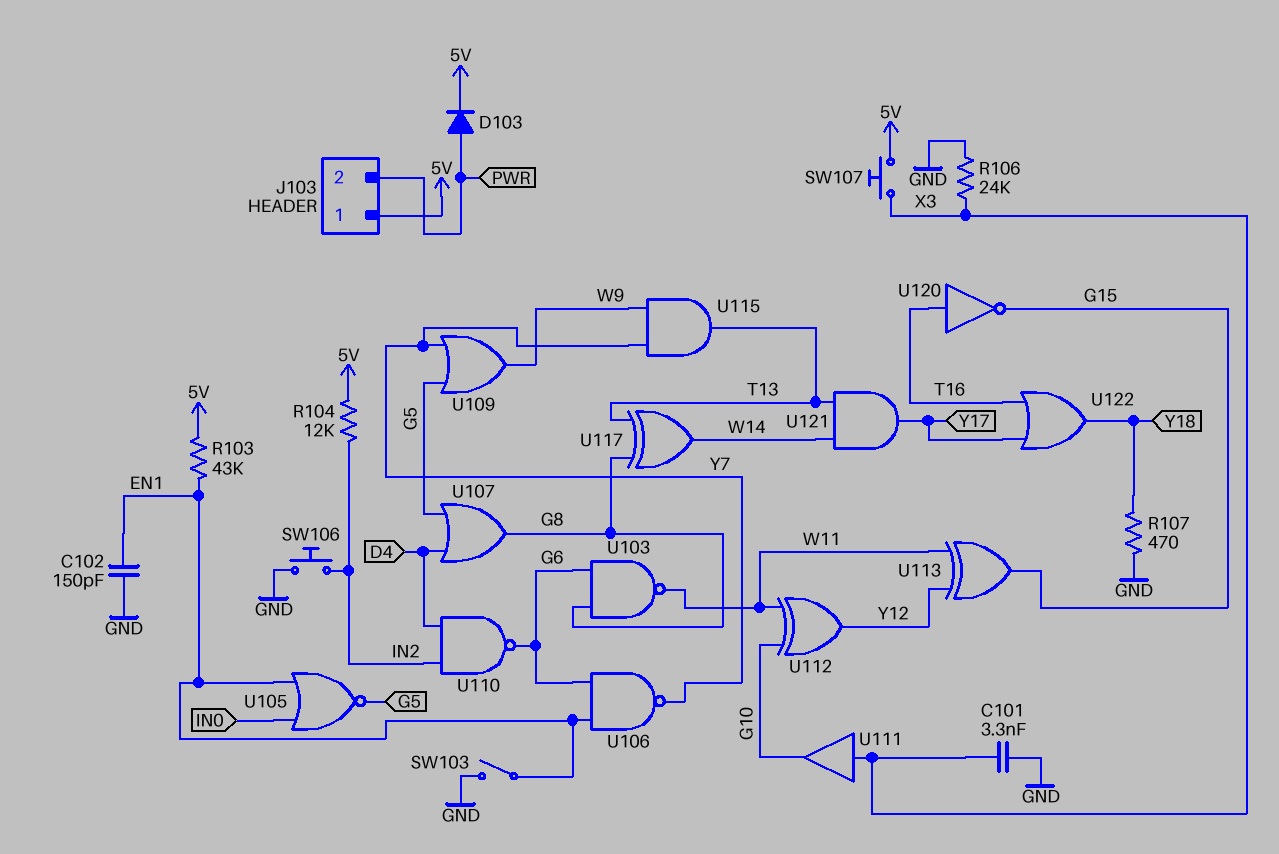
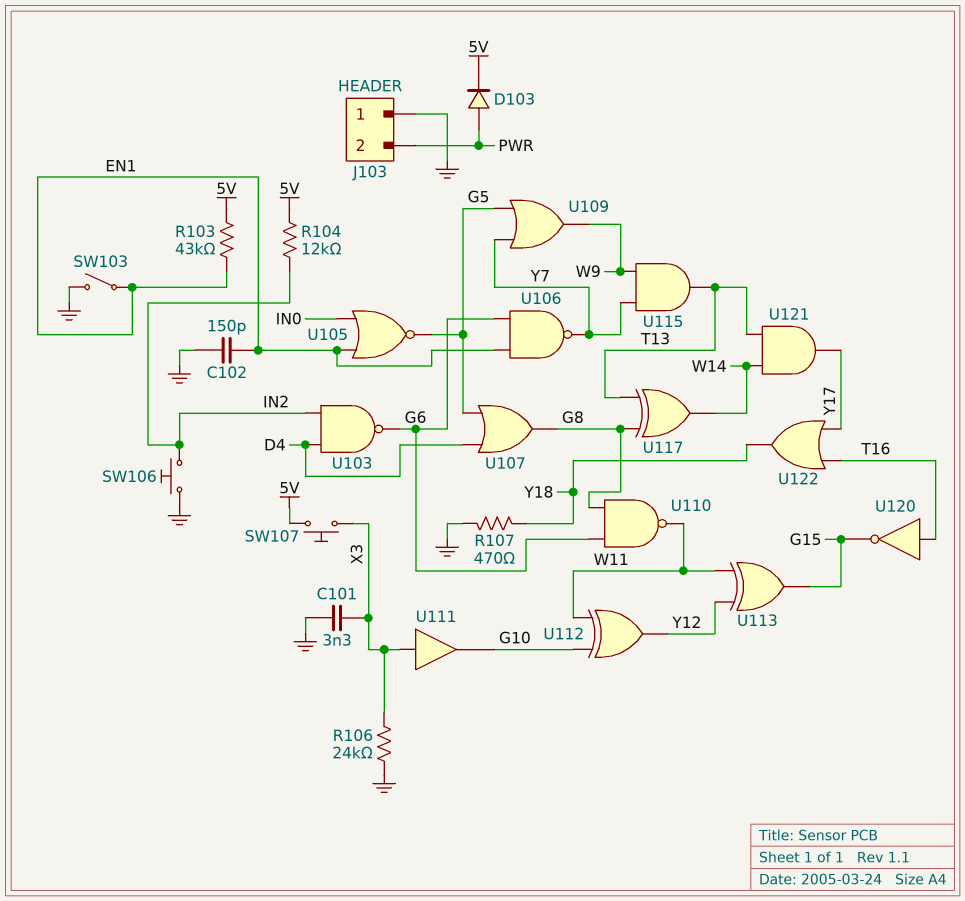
J103 pin 1: 5V -> GND
U103: NAND (in G6, in G8, out W11) -> NAND (in D4, in IN2, out G6)
U110: NAND (in D4, in IN2, out G6) -> NAND (in G6, in G8, out W11)

